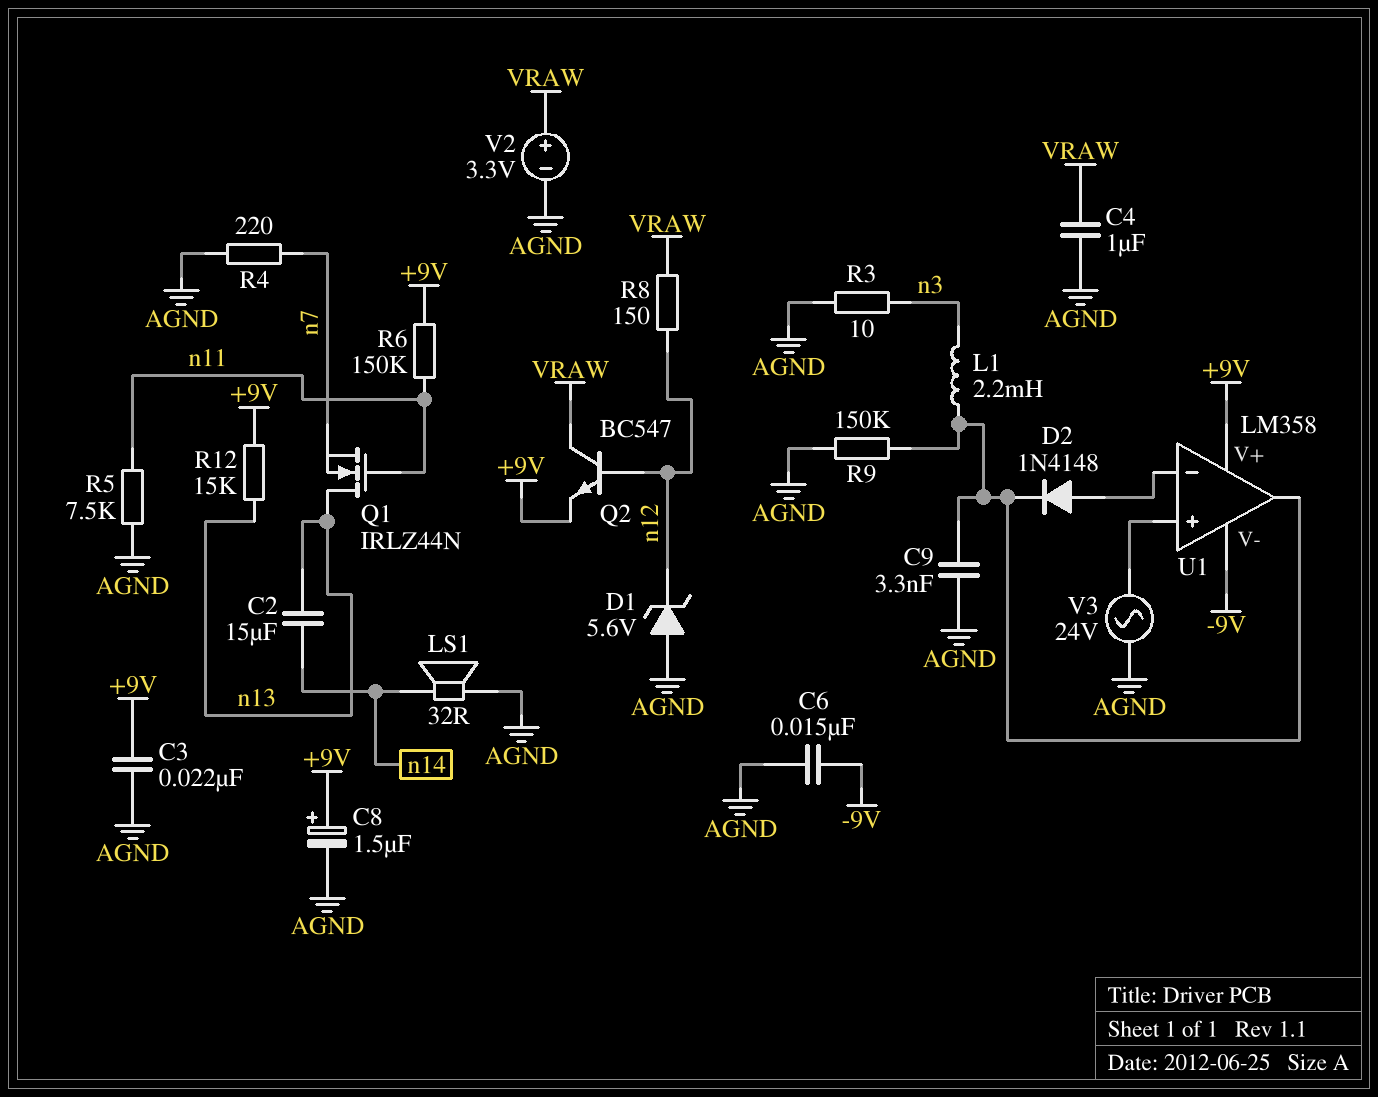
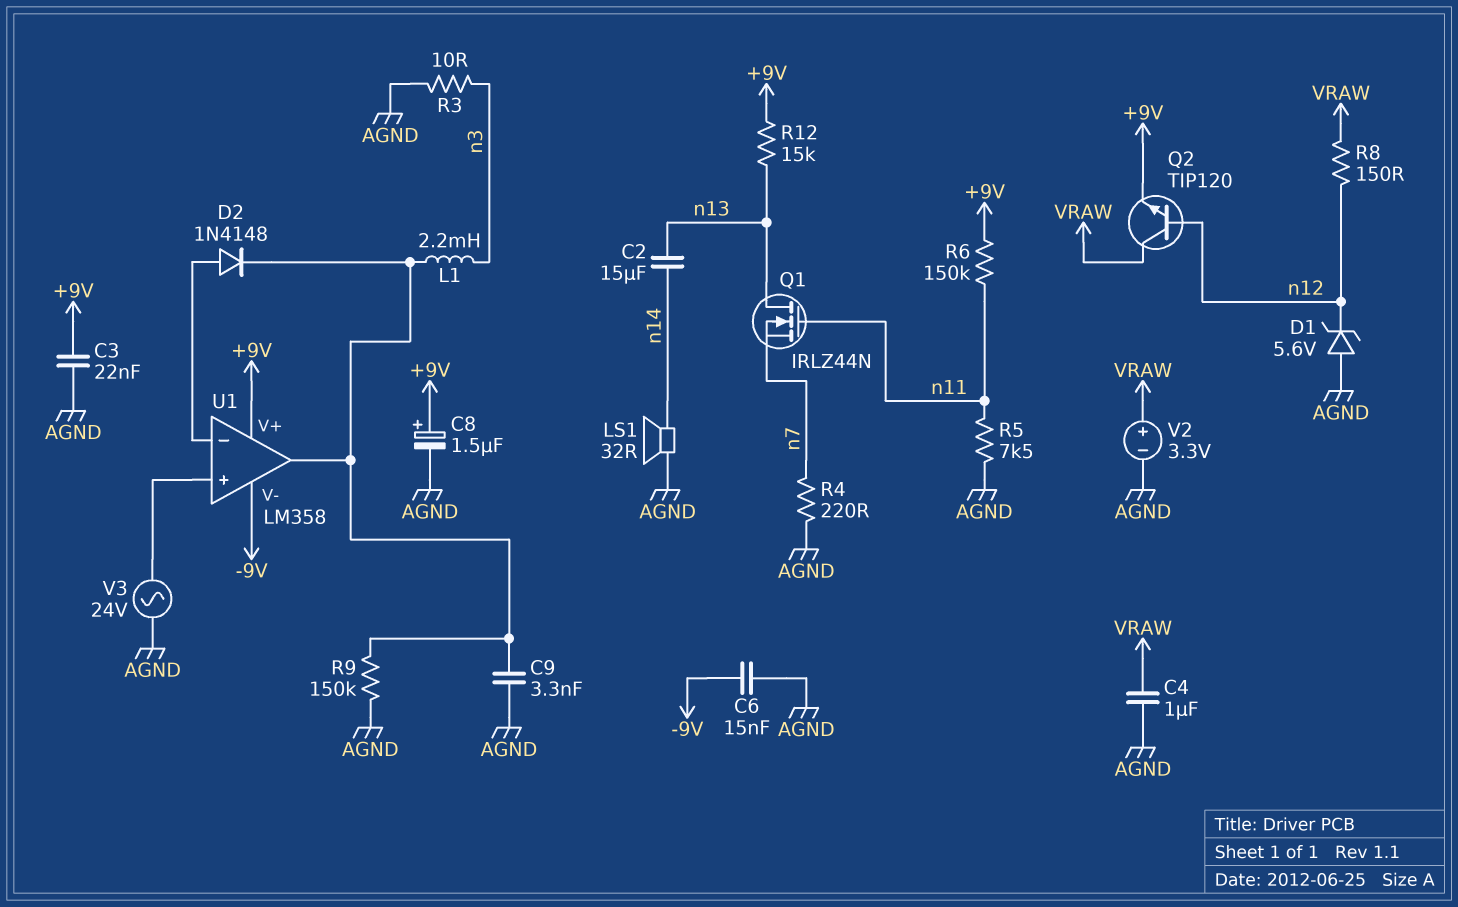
Q2: NPN BC547 (B n12, C VRAW, E +9V) -> NPN TIP120 (B n12, C VRAW, E +9V)

